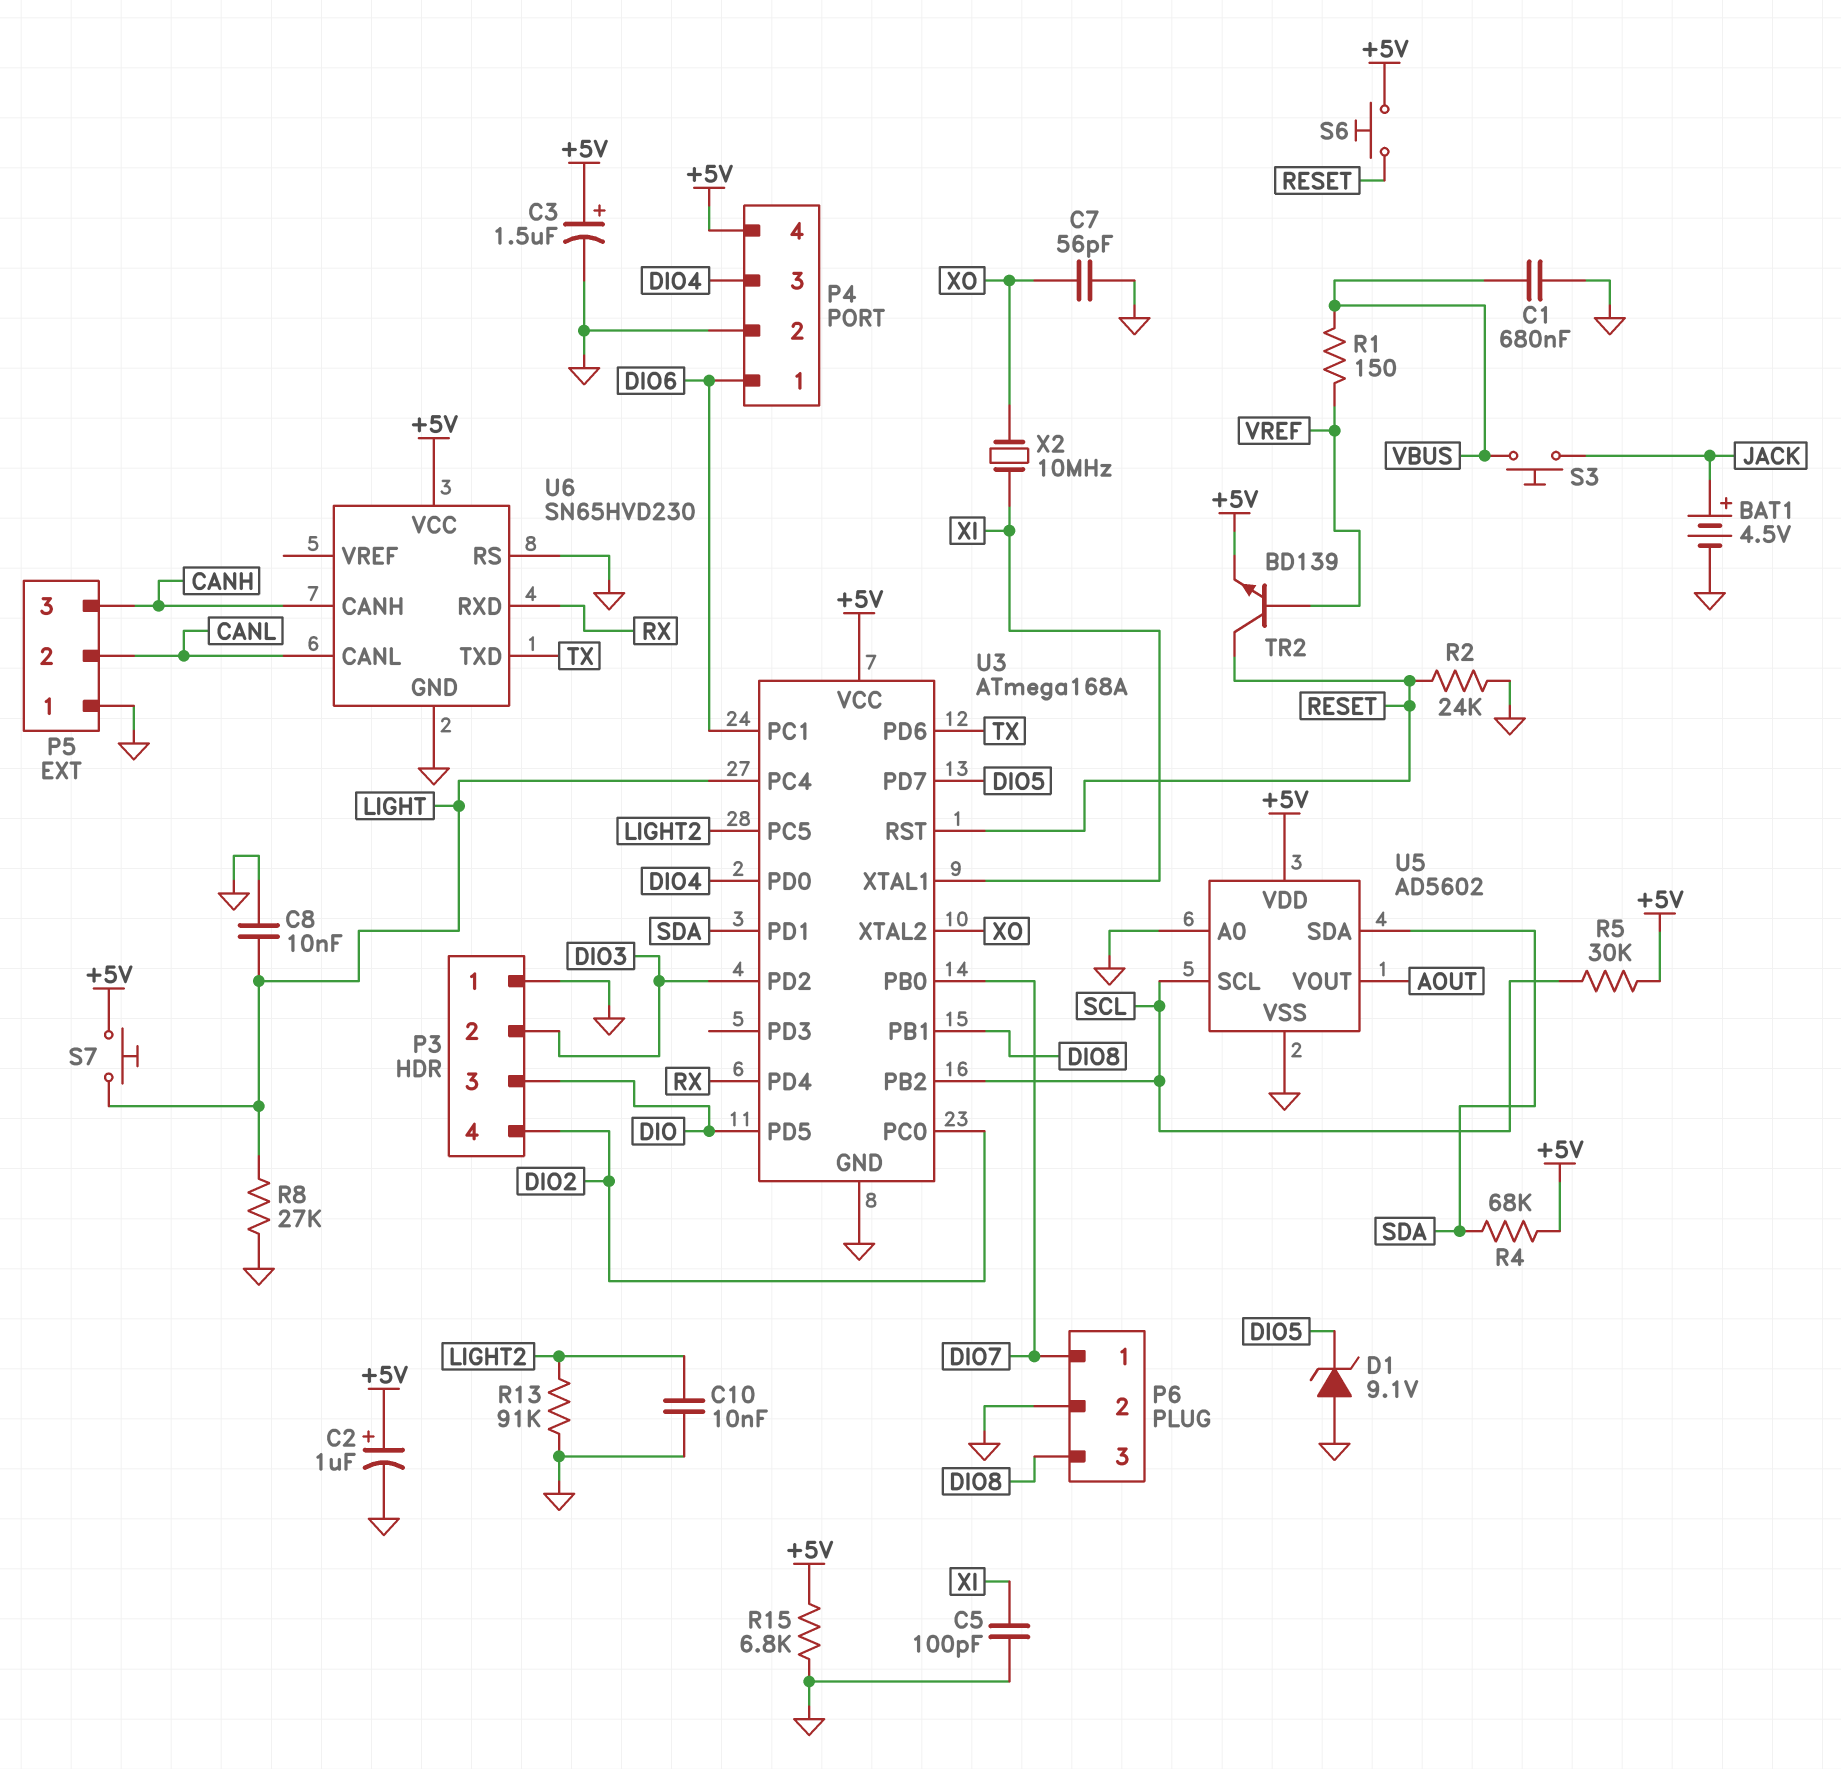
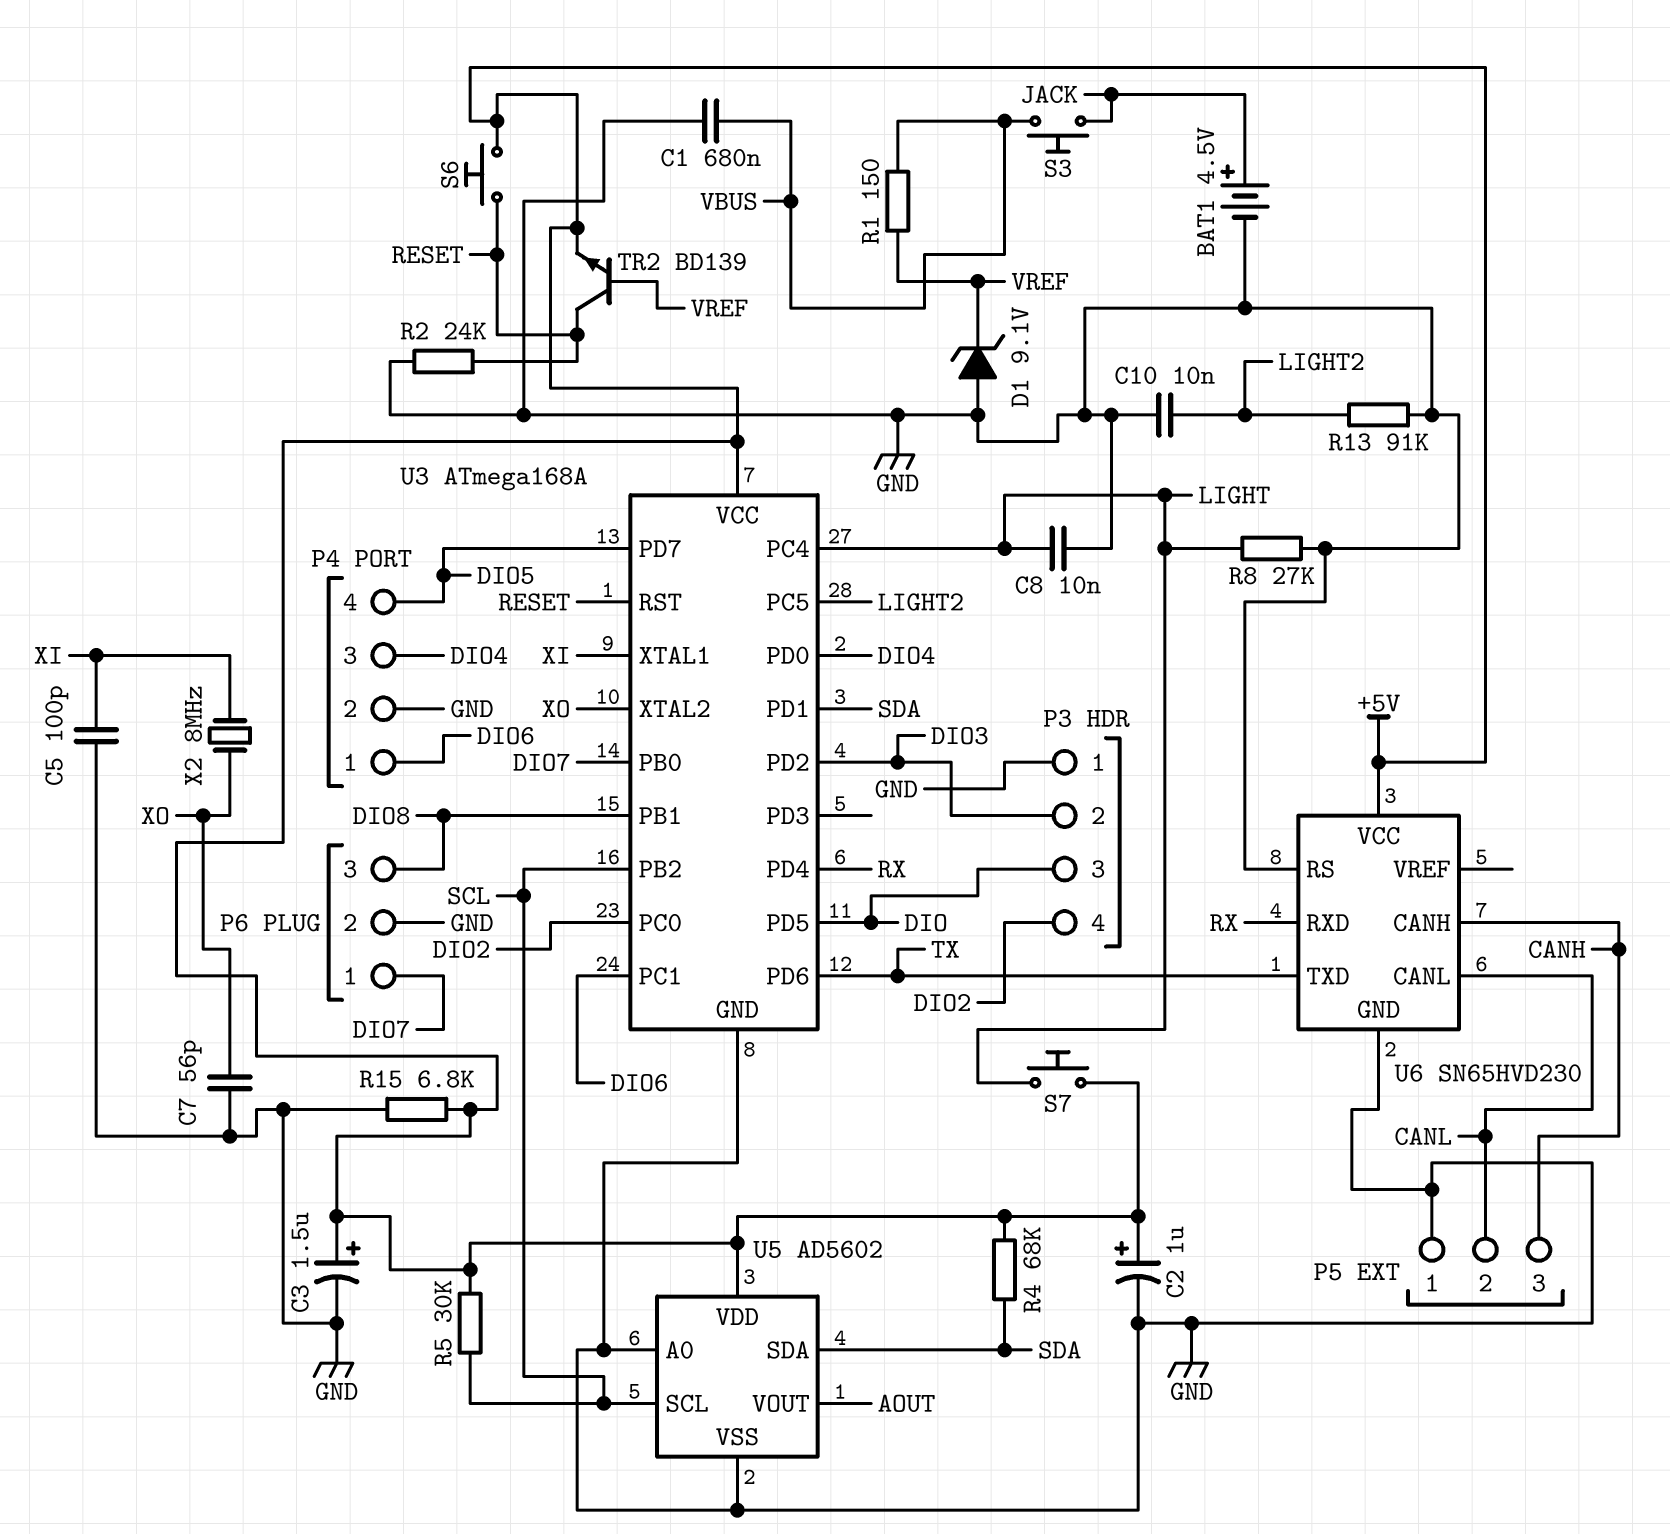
D1: zener 9.1V (A GND, K DIO5) -> zener 9.1V (A GND, K VREF)
P4 pin 4: +5V -> DIO5
X2: 10MHz (XI, XO) -> 8MHz (XI, XO)

